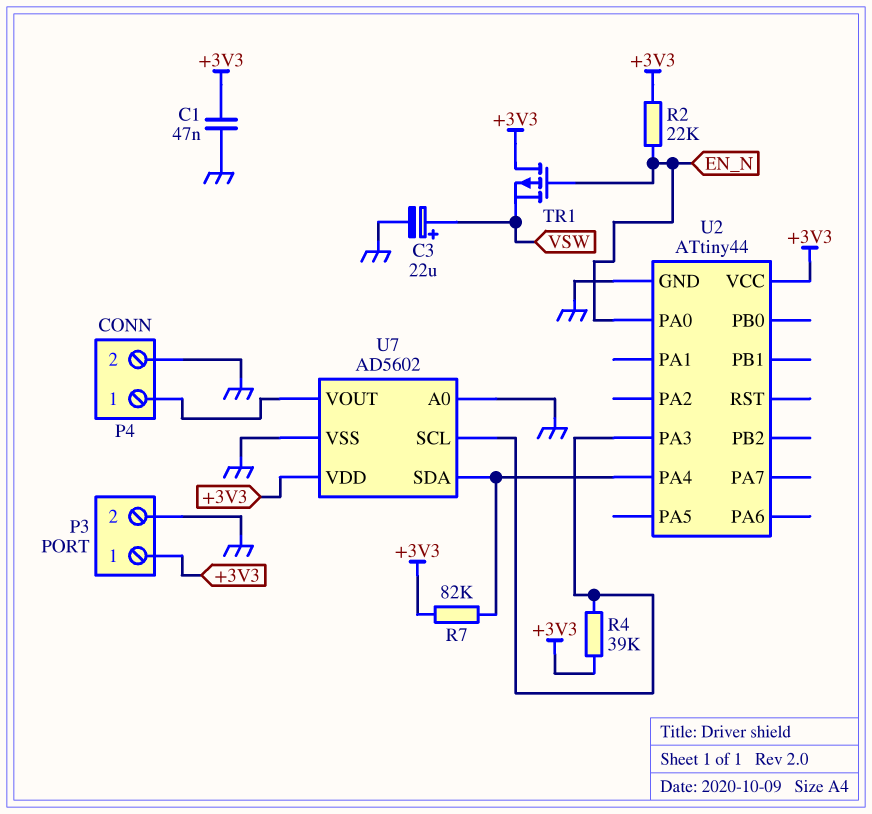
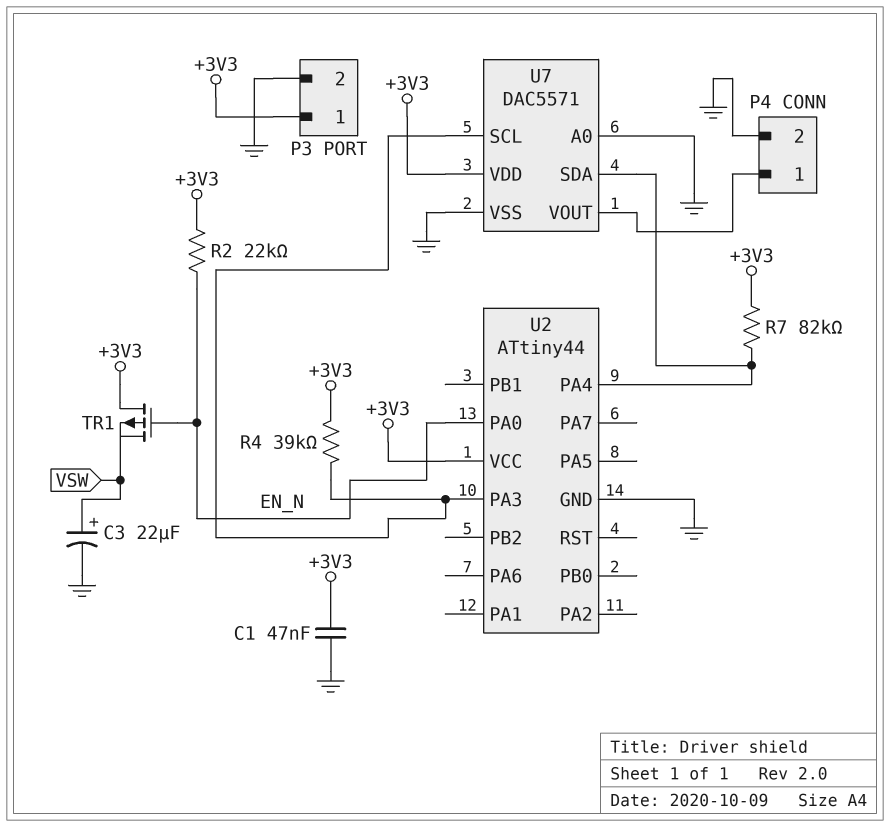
U7: AD5602 -> DAC5571

